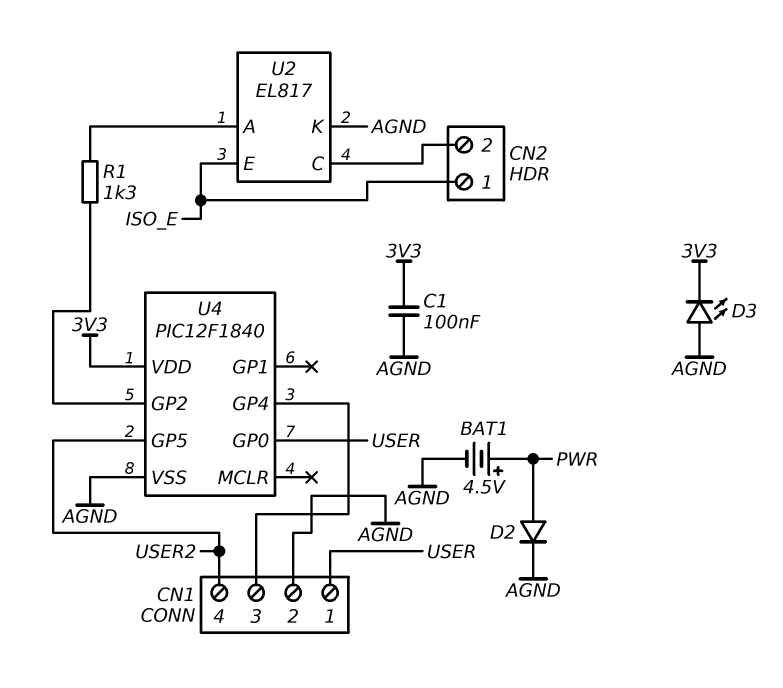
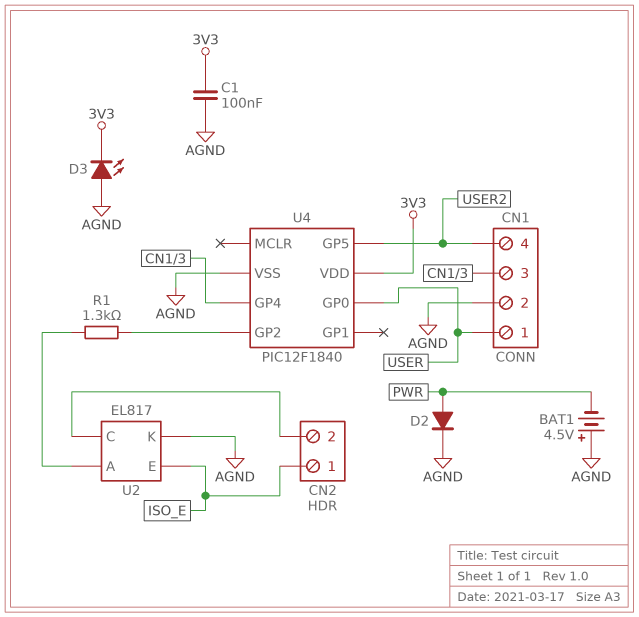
BAT1: 4.5V (plus PWR, minus AGND) -> 4.5V (plus AGND, minus PWR)

